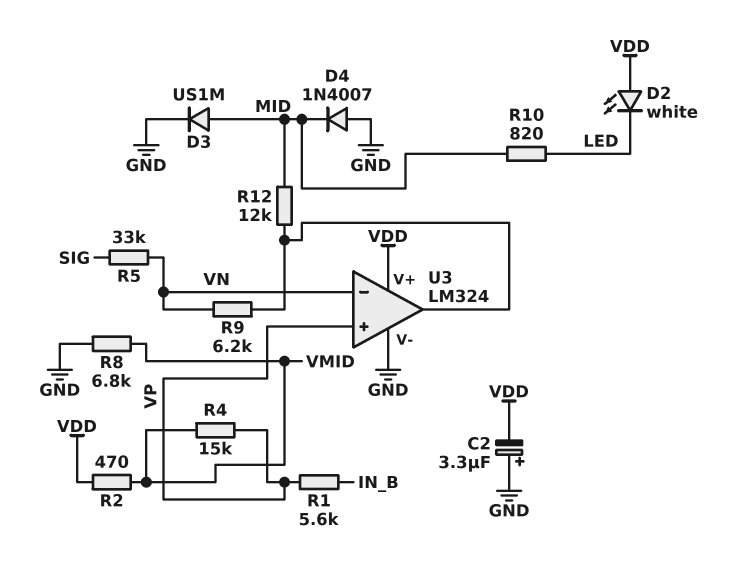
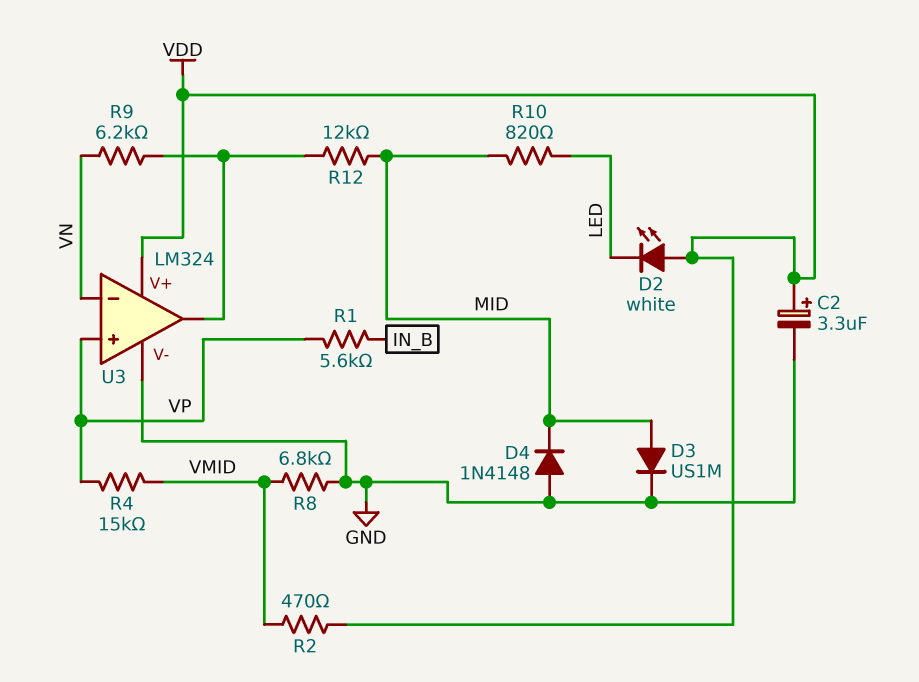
C2: 3.3uF (plus GND, minus VDD) -> 3.3uF (plus VDD, minus GND)
D4: diode 1N4007 (A GND, K MID) -> diode 1N4148 (A GND, K MID)
R5: 33k (SIG, VN) -> none

